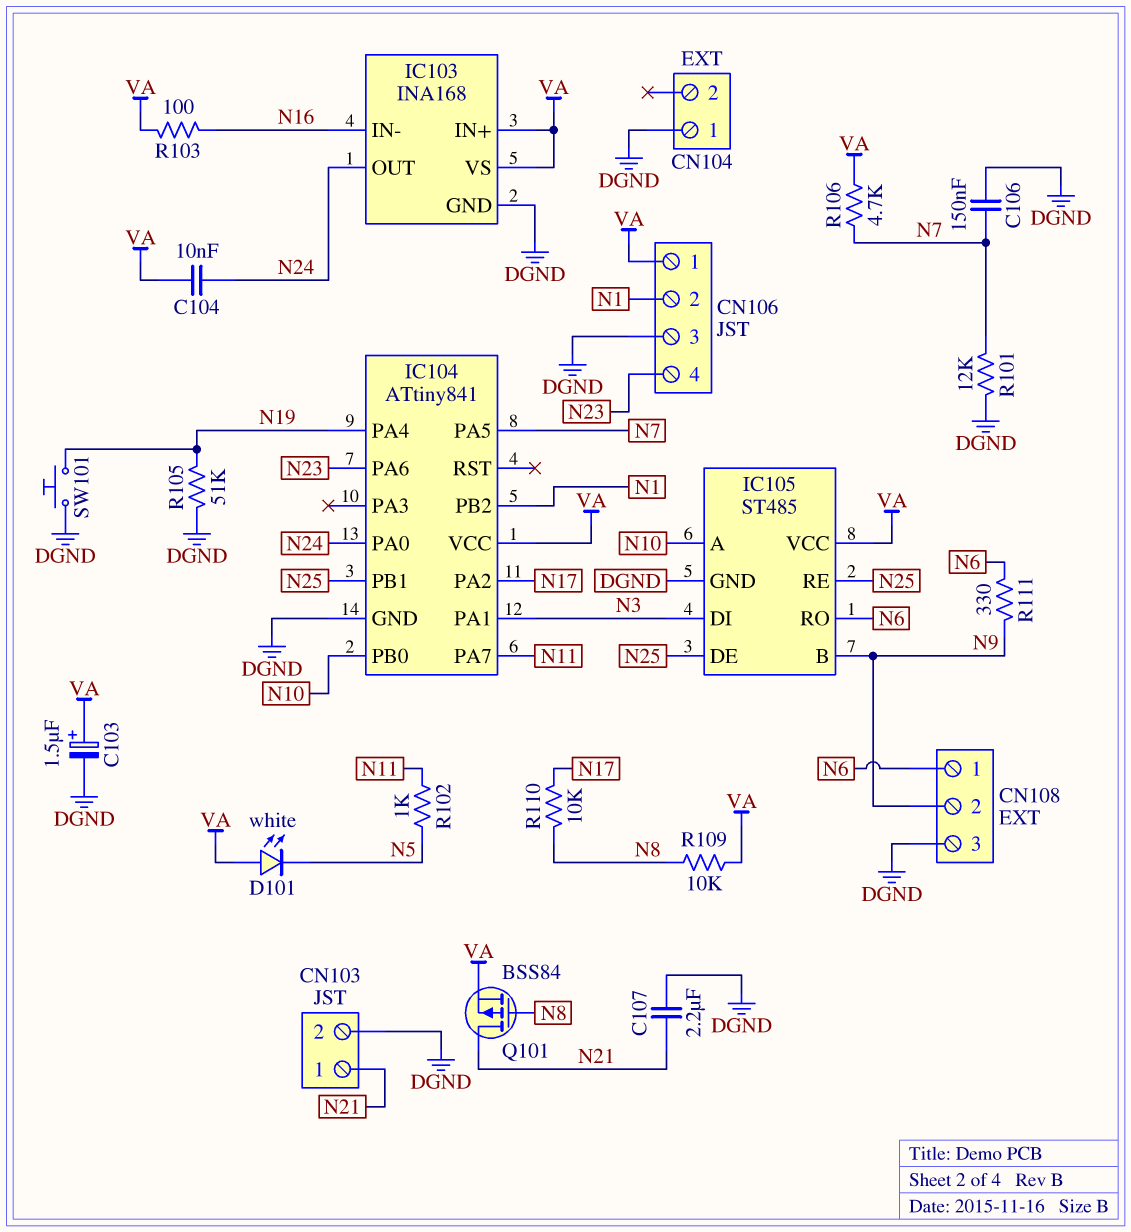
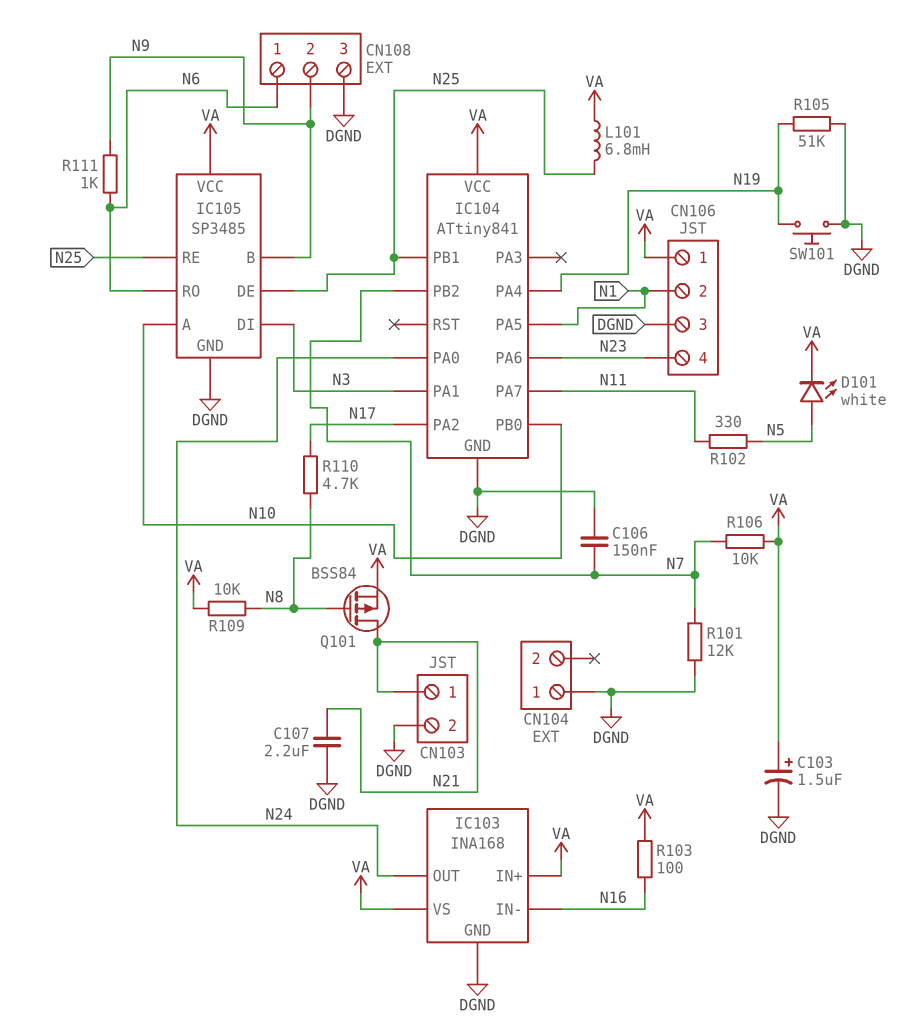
C104: 10nF (N24, VA) -> none
D101: LED white (A VA, K N5) -> LED white (A N5, K VA)
IC104 pin PA5: N7 -> N1
IC104 pin PB2: N1 -> N7
IC105: ST485 -> SP3485
L101: none -> 6.8mH (N25, VA)
R102: 1k (N5, N11) -> 330 (N5, N11)
R106: 4.7k (N7, VA) -> 10k (N7, VA)
R110: 10k (N8, N17) -> 4.7k (N8, N17)
R111: 330 (N6, N9) -> 1k (N6, N9)

